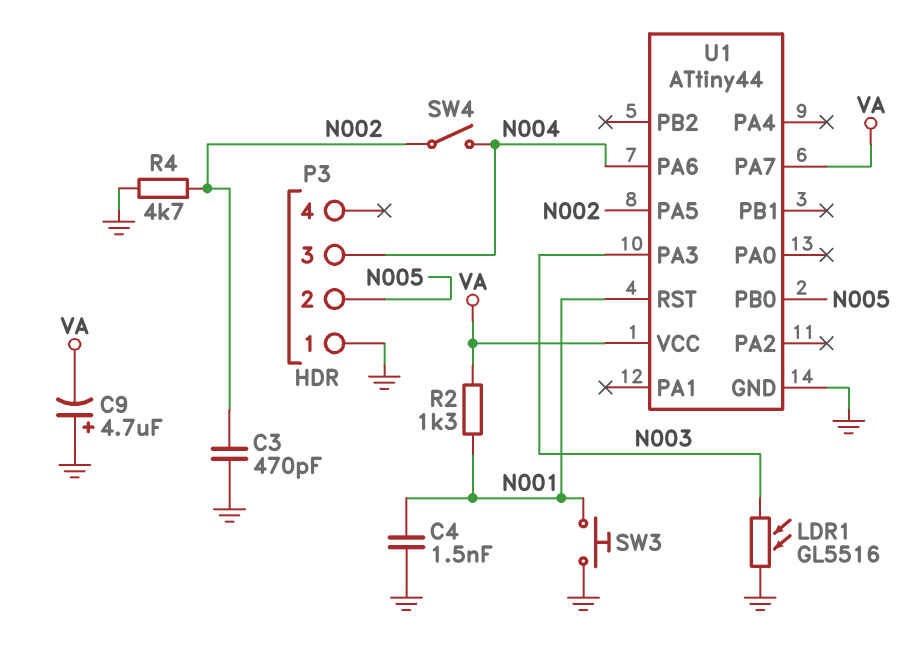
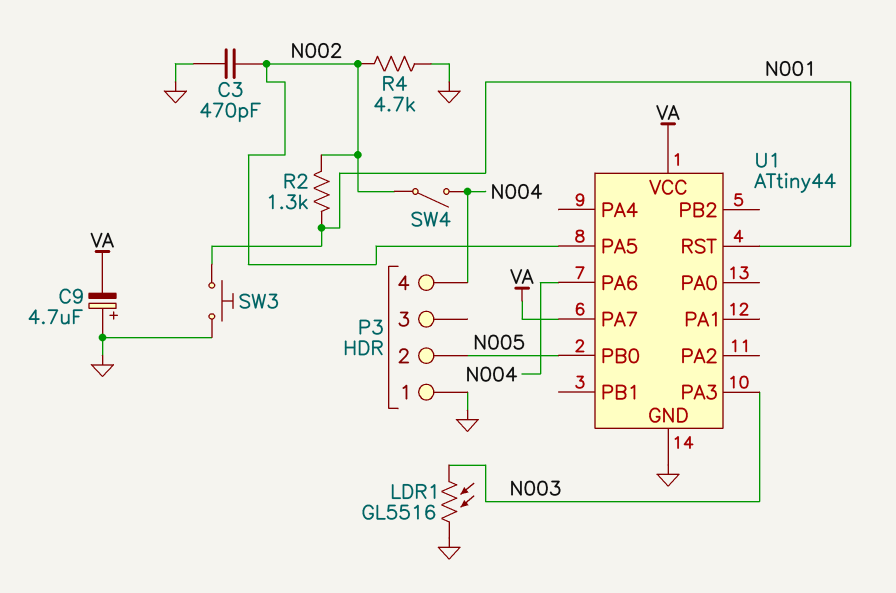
C4: 1.5nF (GND, N001) -> none
P3 pin 3: N004 -> none
P3 pin 4: none -> N004
R2: 1.3k (N001, VA) -> 1.3k (N001, N002)

